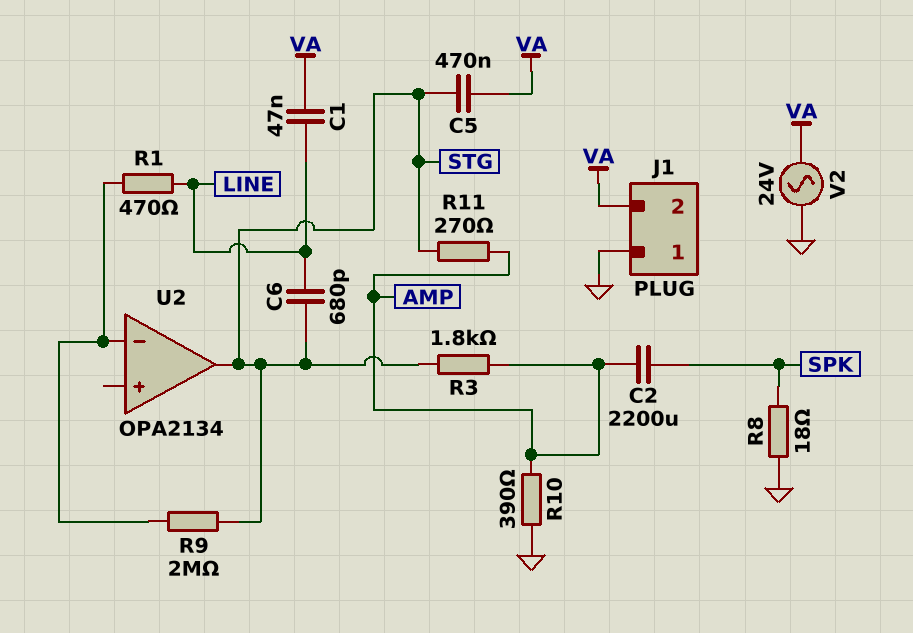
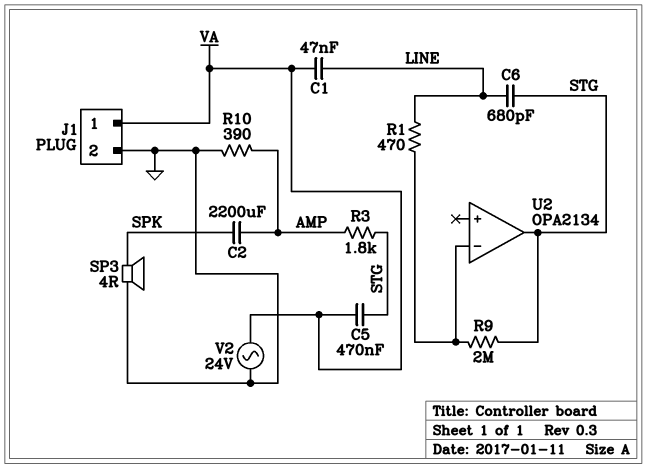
J1 pin 1: GND -> VA
J1 pin 2: VA -> GND
R8: 18 (GND, SPK) -> none
R11: 270 (AMP, STG) -> none
SP3: none -> speaker 4R (GND, SPK)

